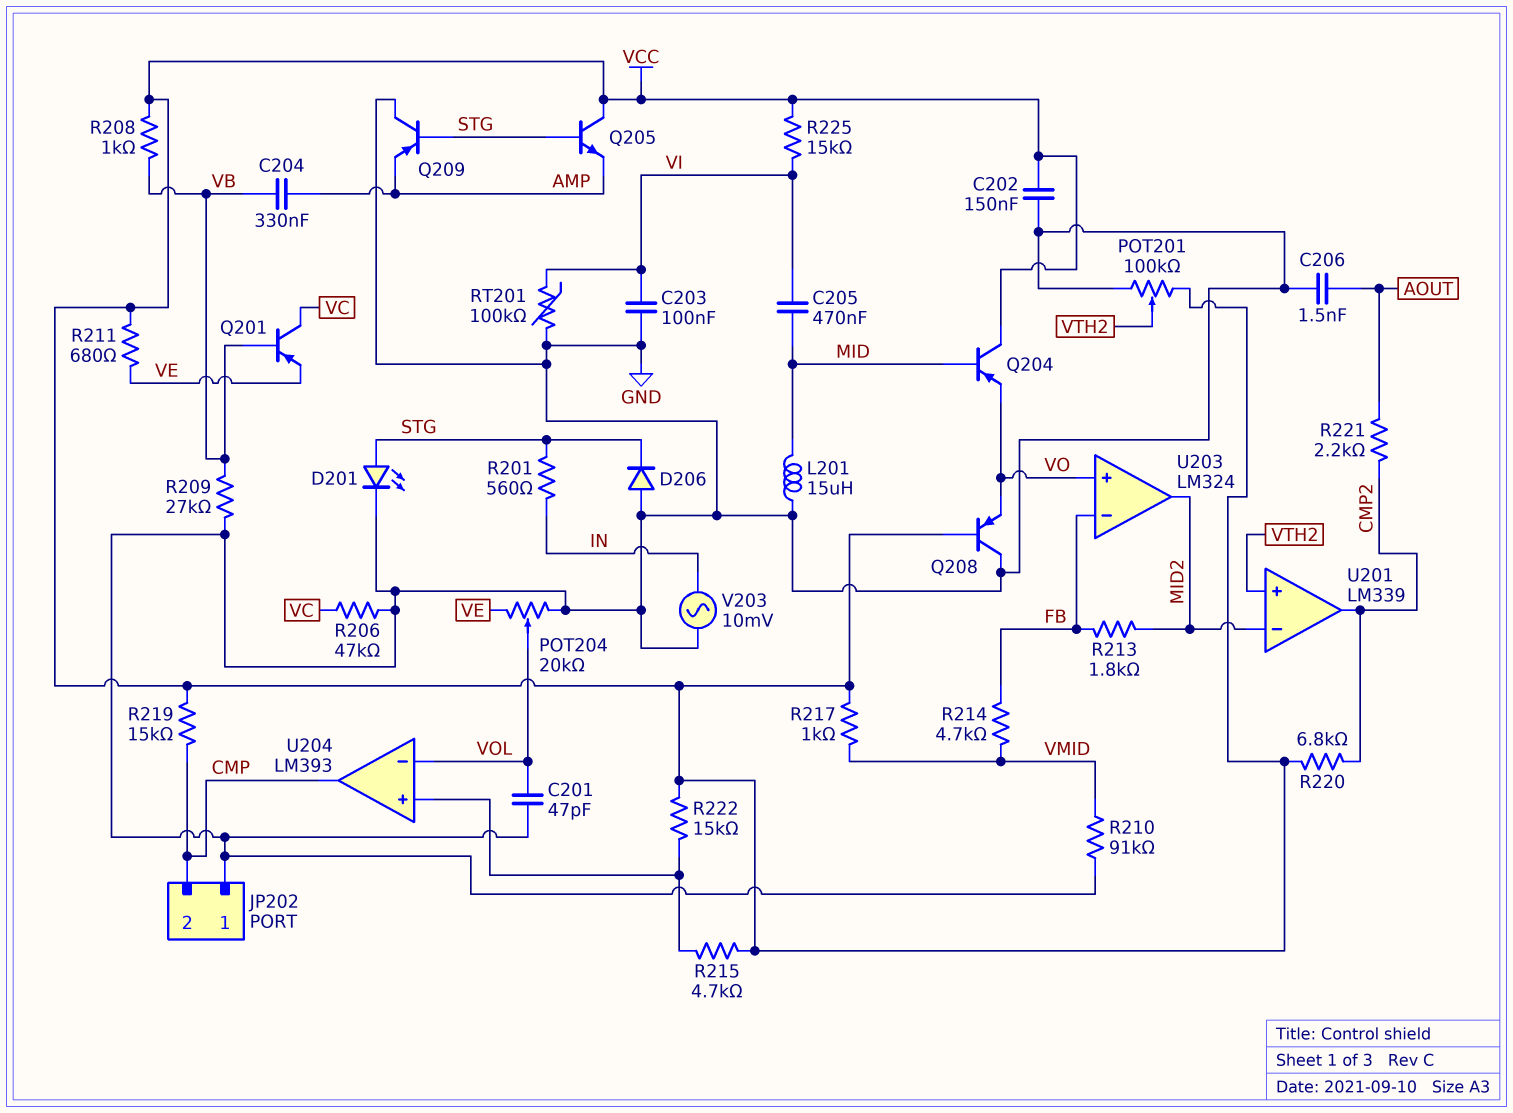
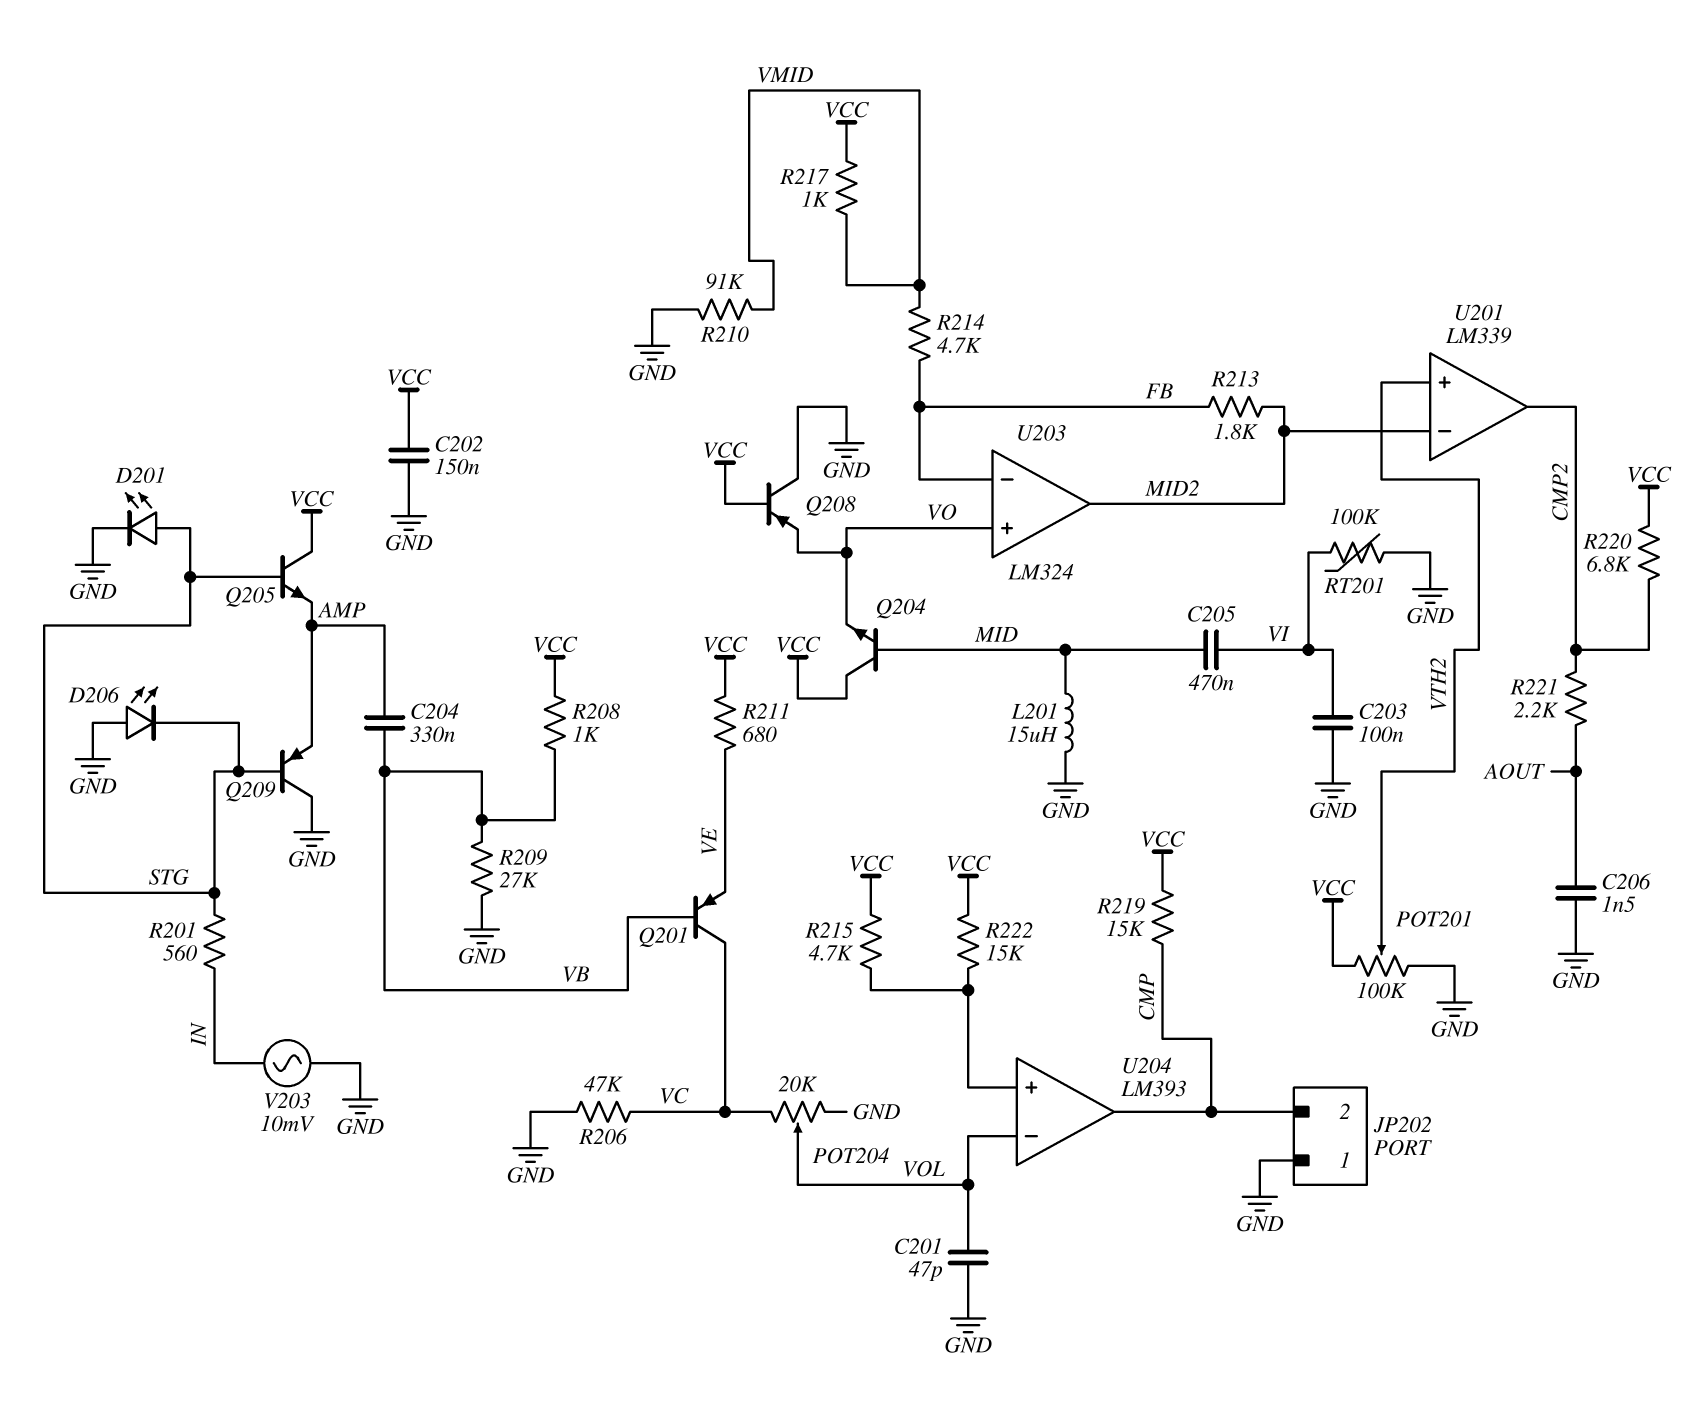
D206: diode (A GND, K STG) -> LED (A GND, K STG)
POT204: 20k (GND, VE, wiper VOL) -> 20k (GND, VC, wiper VOL)
Q204: PNP (B MID, C VCC, E VO) -> NPN (B MID, C VCC, E VO)
R225: 15k (VCC, VI) -> none

